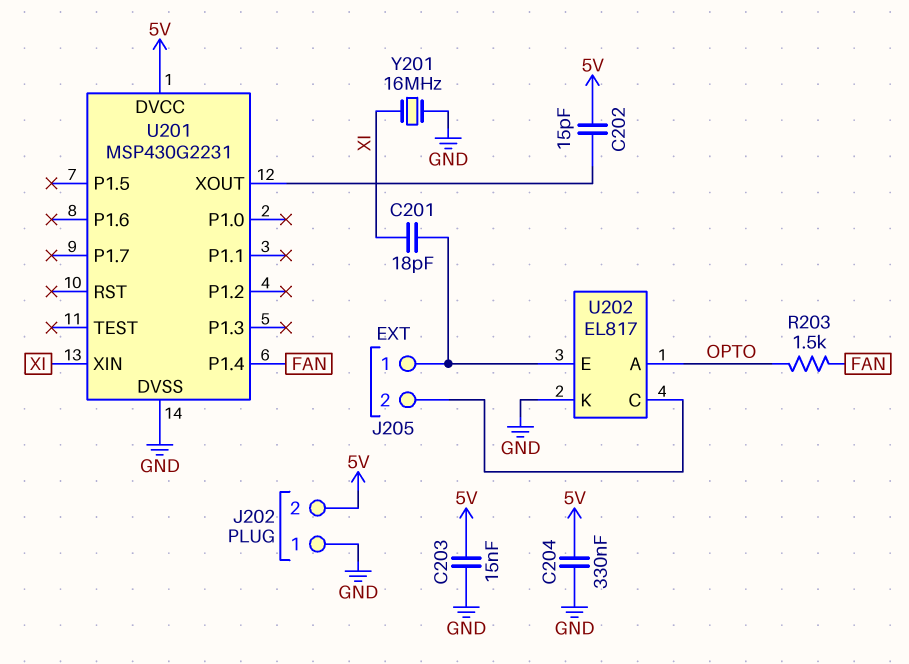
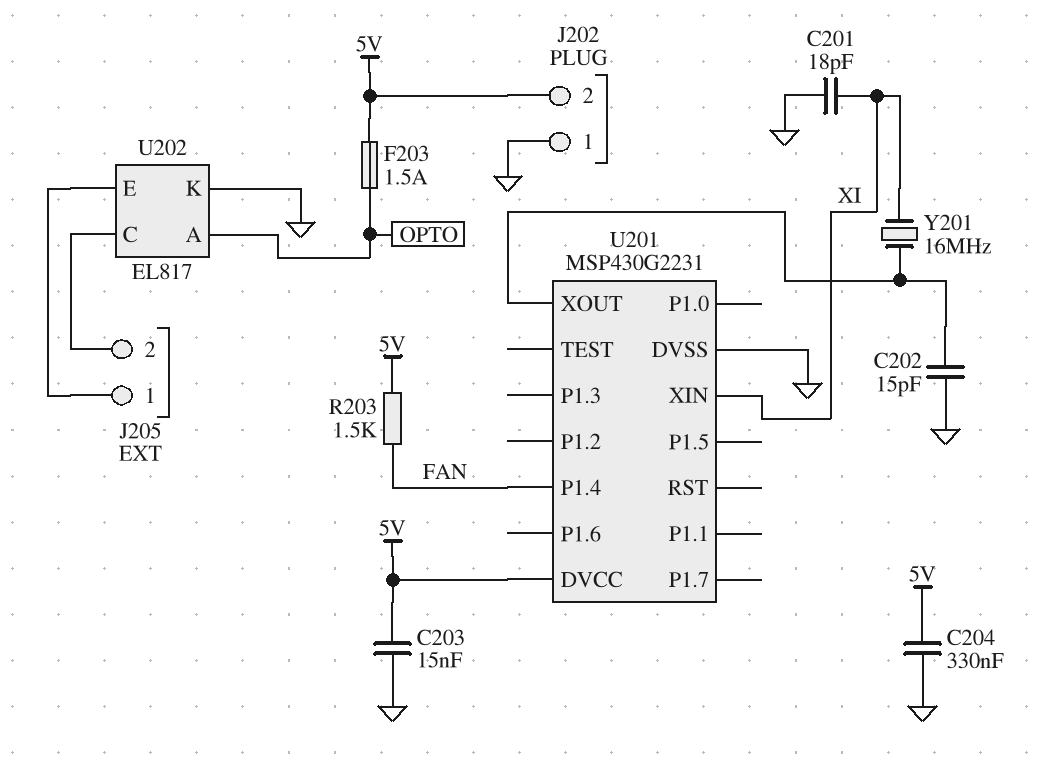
C201: 18pF (J205/1, XI) -> 18pF (GND, XI)
C202: 15pF (5V, U201/XOUT) -> 15pF (GND, U201/XOUT)
F203: none -> 1.5A (5V, OPTO)
R203: 1.5k (FAN, OPTO) -> 1.5k (5V, FAN)
Y201: 16MHz (GND, XI) -> 16MHz (U201/XOUT, XI)

